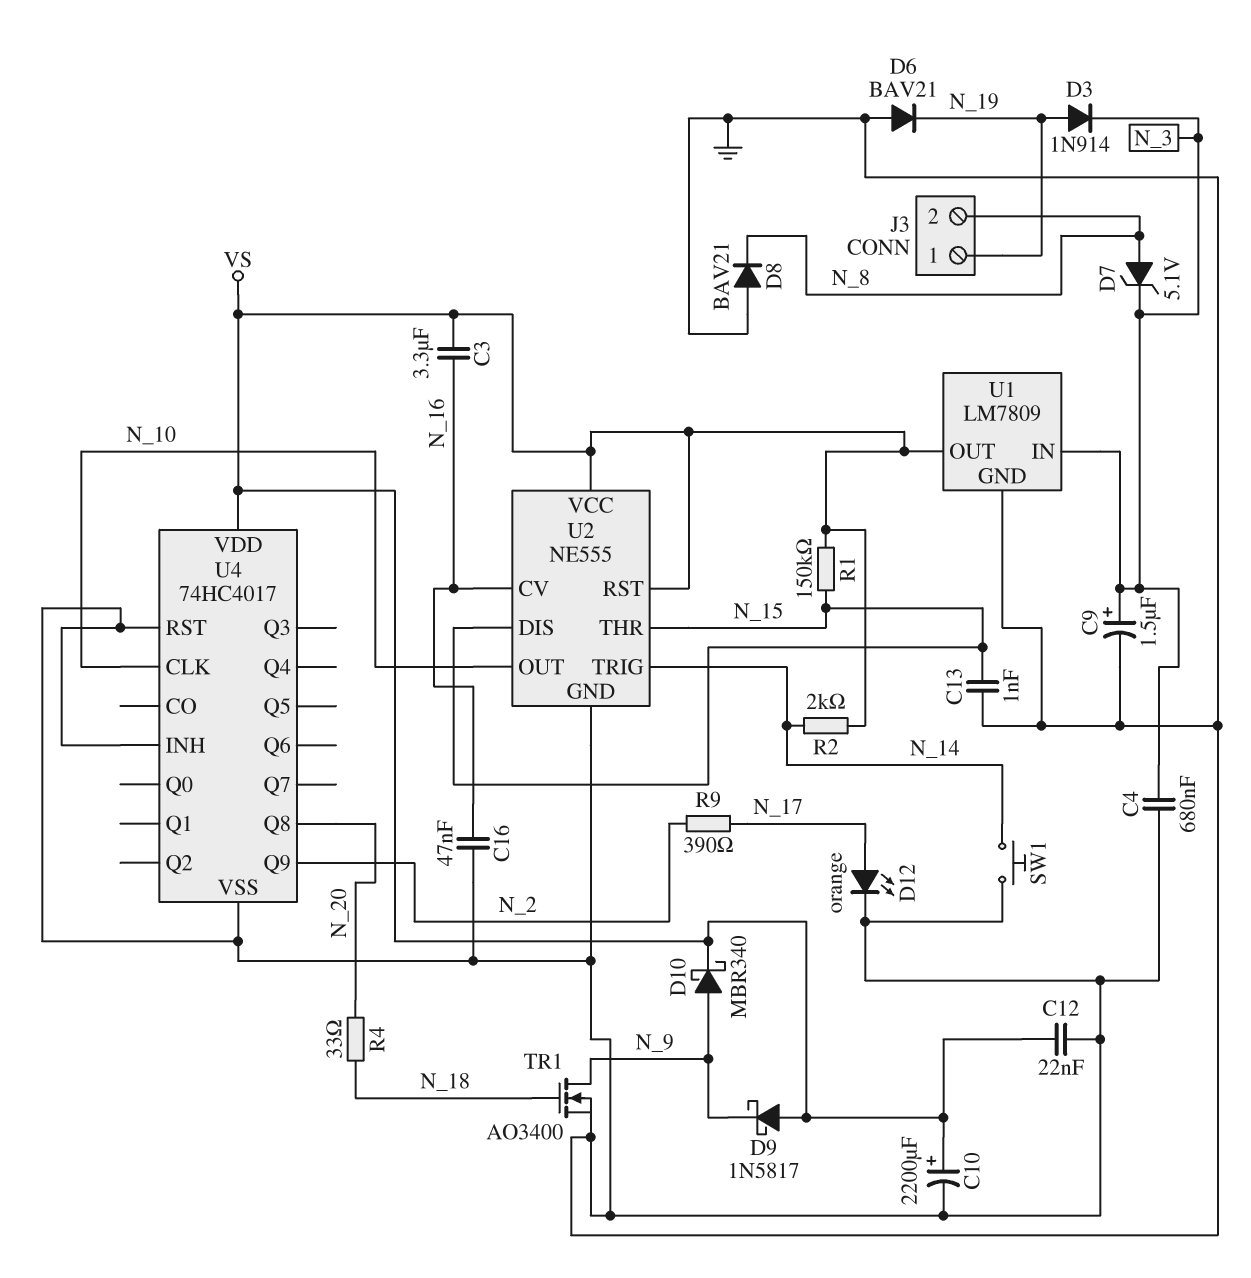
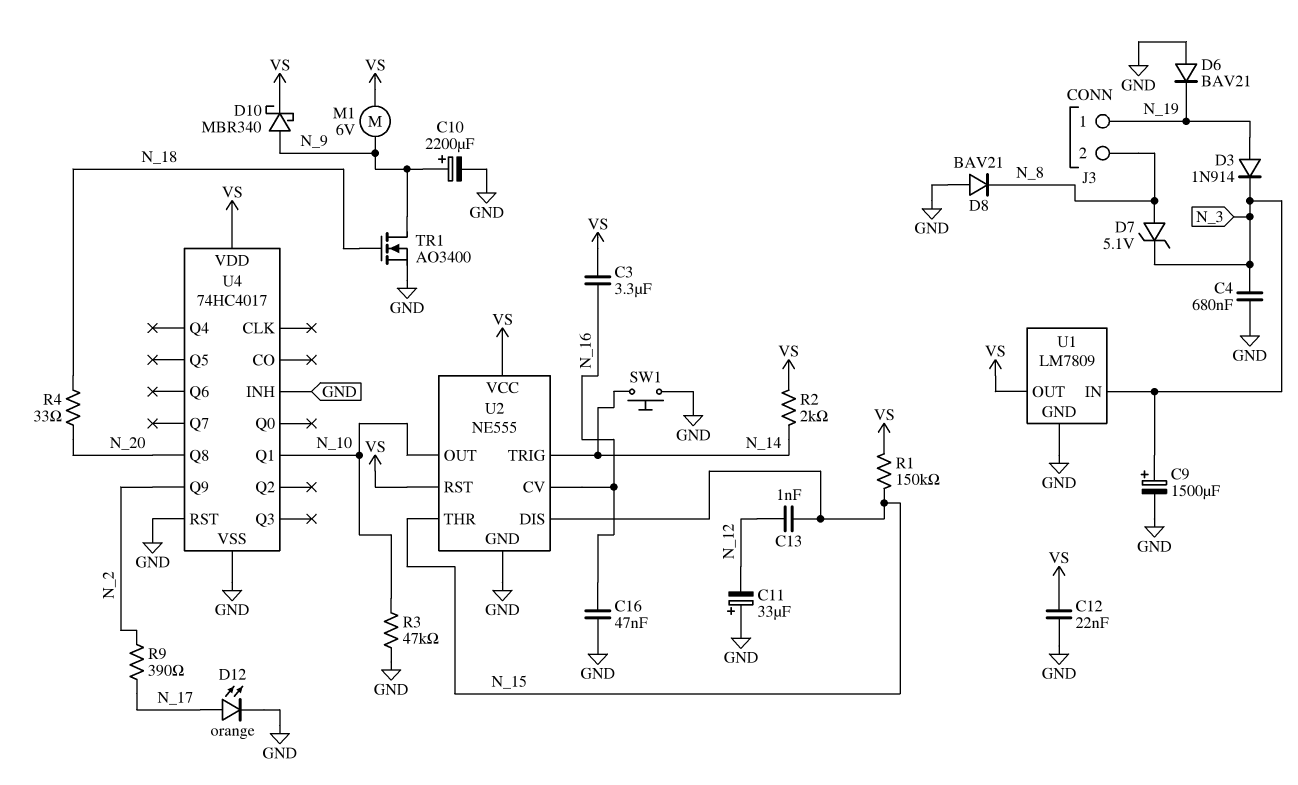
C9: 1.5uF (plus N_3, minus GND) -> 1500uF (plus N_3, minus GND)
C10: 2200uF (plus VS, minus GND) -> 2200uF (plus N_9, minus GND)
C11: none -> 33uF (plus GND, minus N_12)
C13: 1nF (GND, N_15) -> 1nF (N_12, N_15)
D9: schottky 1N5817 (A VS, K N_9) -> none
M1: none -> motor 6V (N_9, VS)
R3: none -> 47k (GND, N_10)
U4 pin CLK: N_10 -> none
U4 pin Q1: none -> N_10

